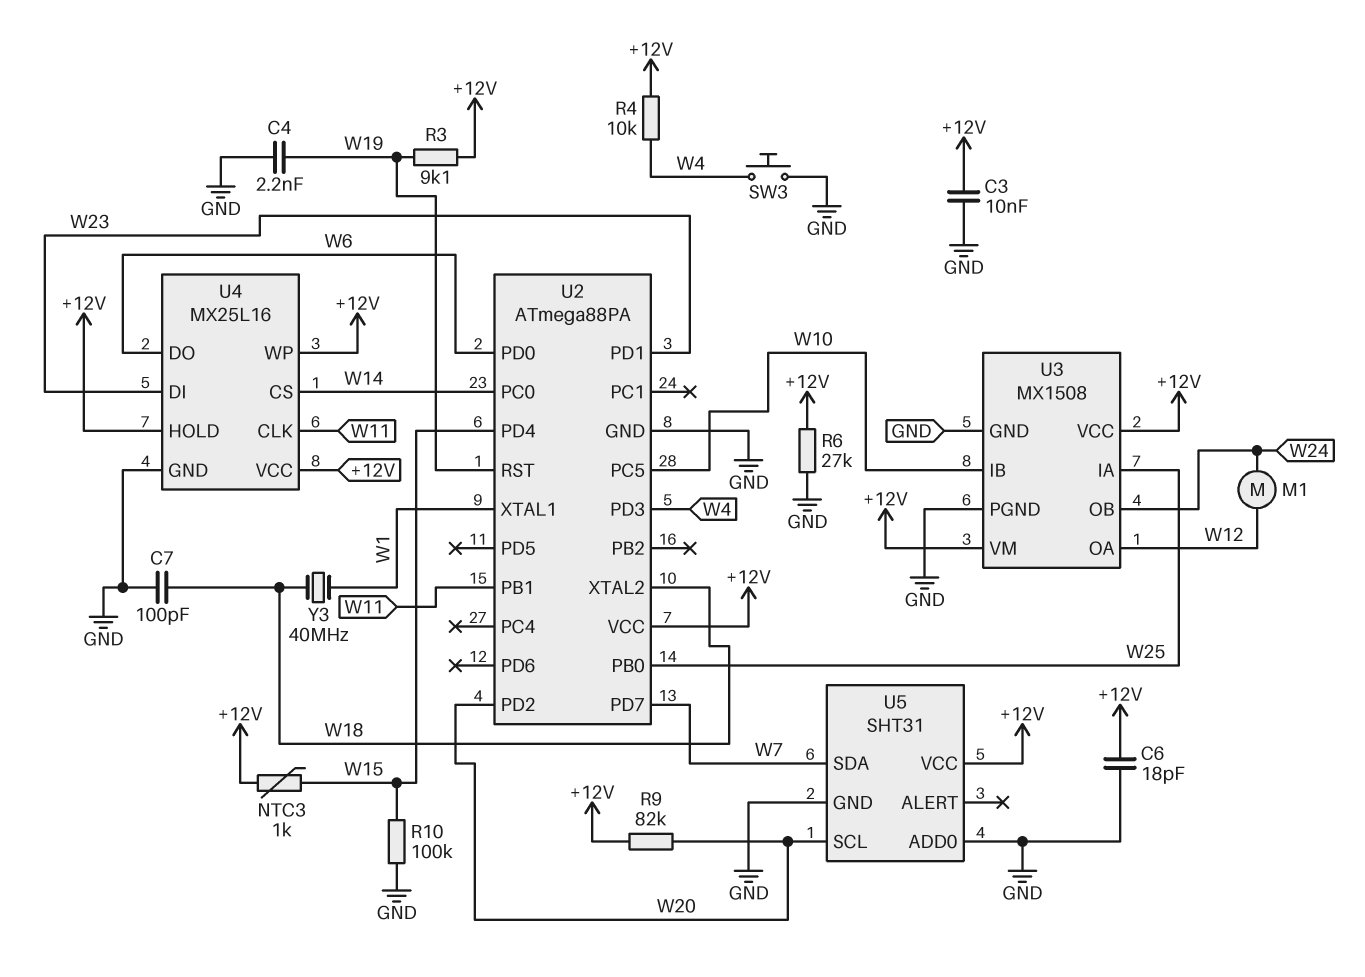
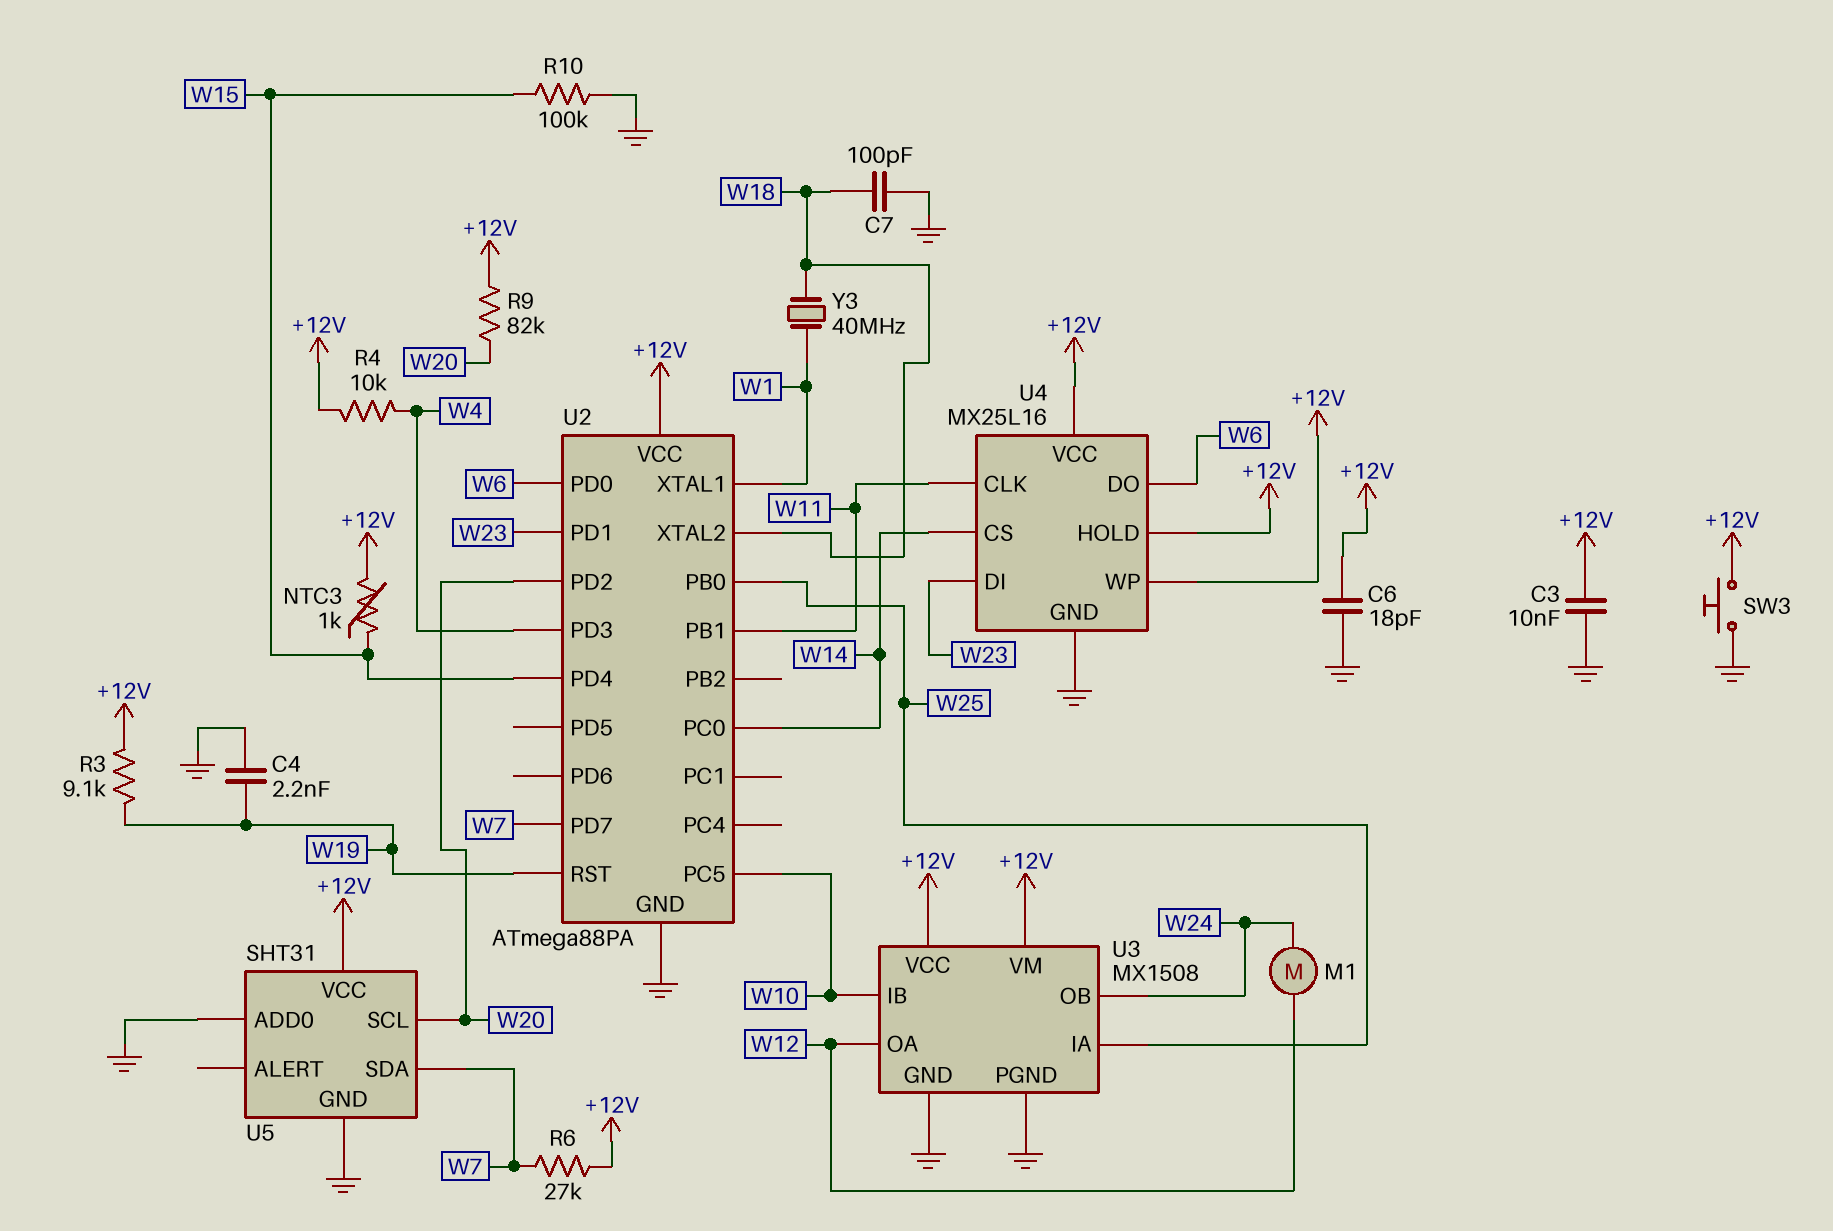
R6: 27k (+12V, GND) -> 27k (+12V, W7)
SW3: button (GND, W4) -> button (+12V, GND)

